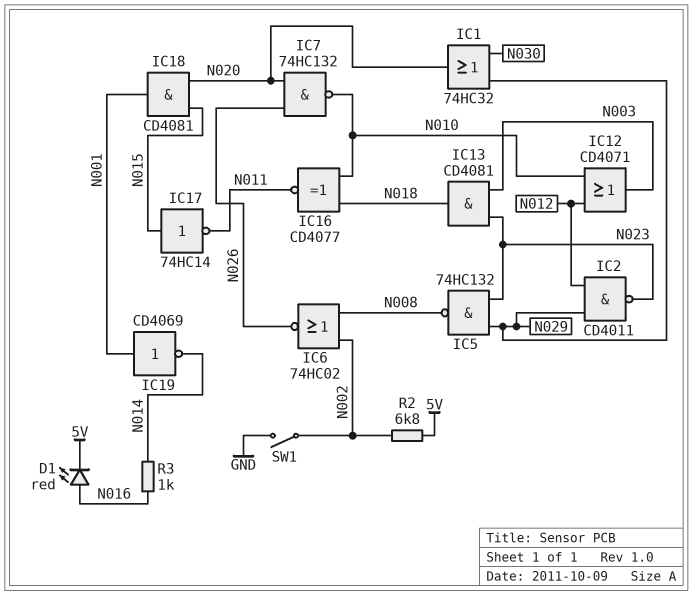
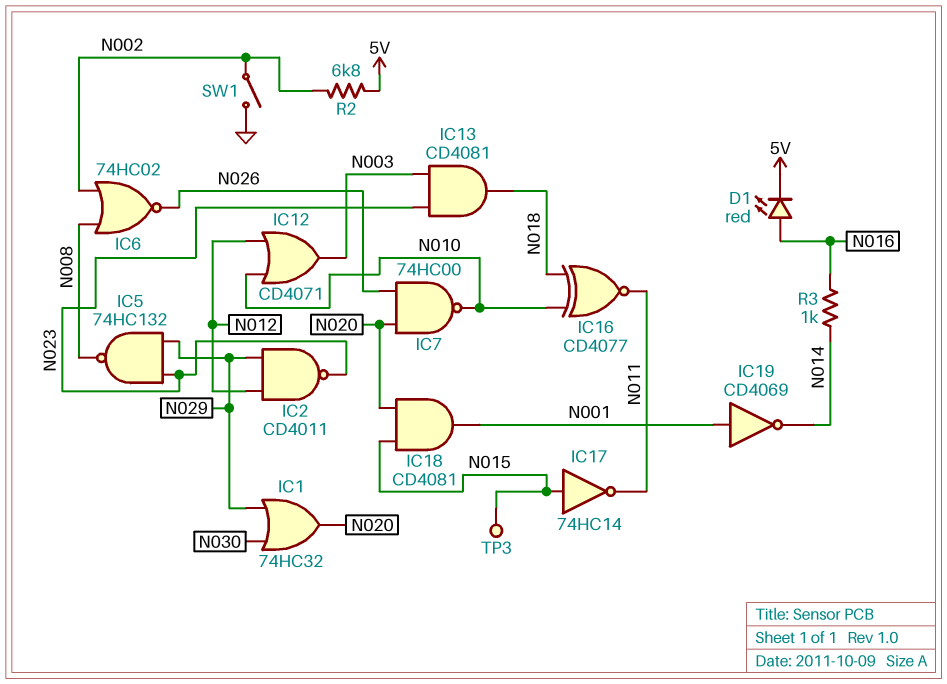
IC7: NAND 74HC132 (in N020, in N026, out N010) -> NAND 74HC00 (in N020, in N026, out N010)
TP3: none -> test point (N015)

